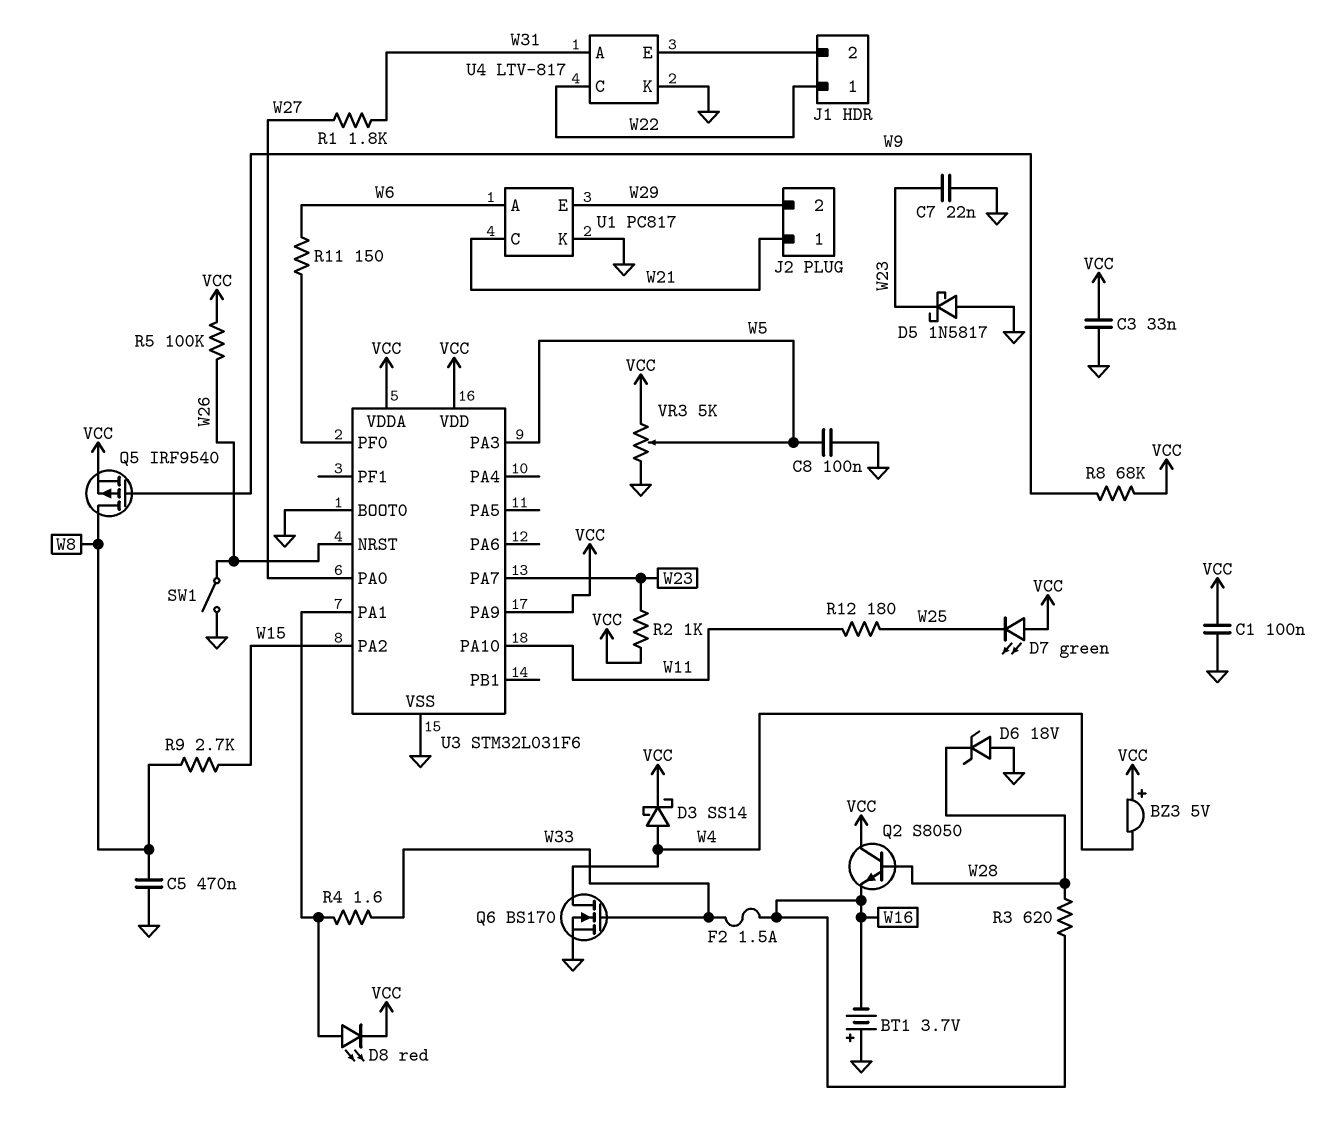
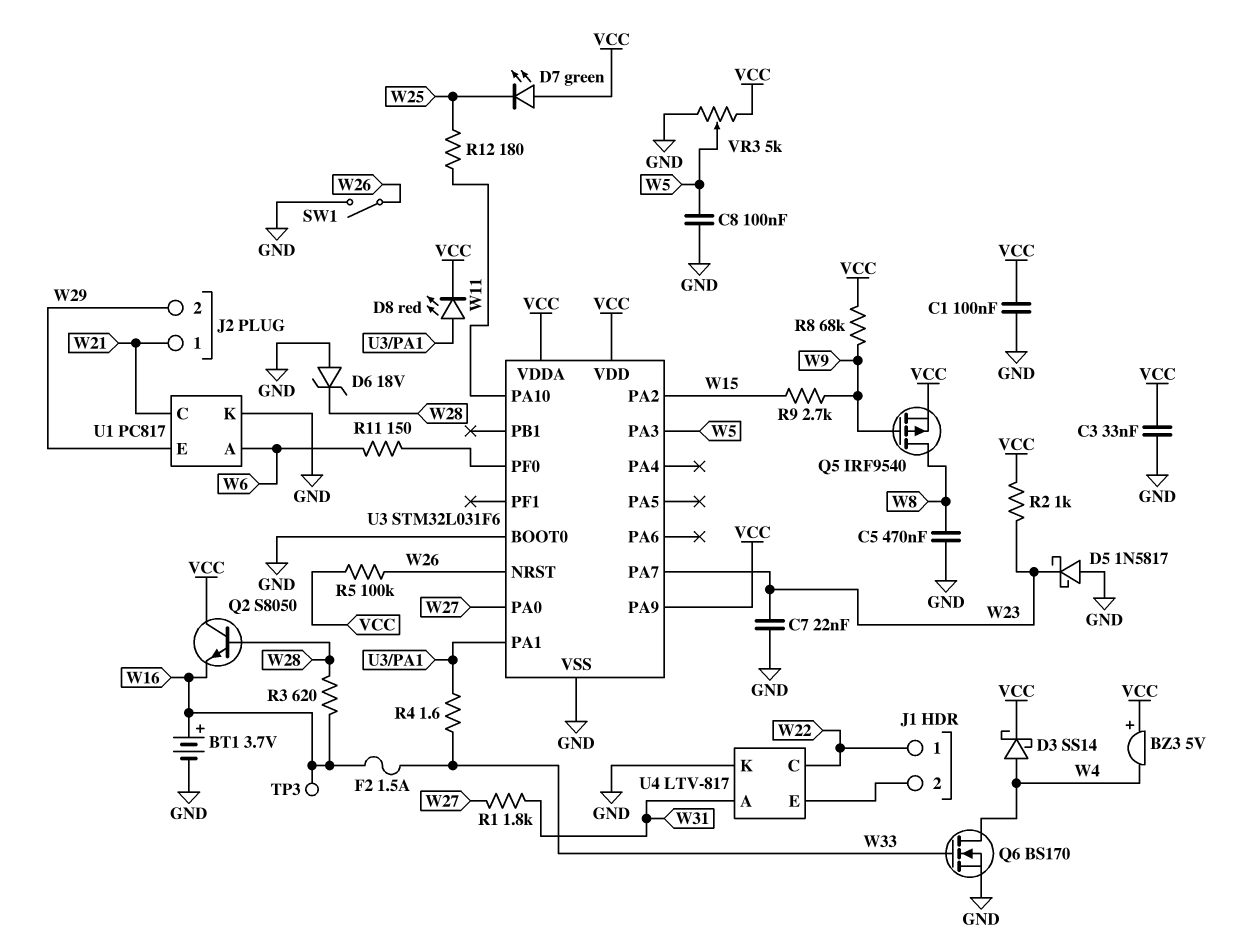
BT1: 3.7V (plus GND, minus W16) -> 3.7V (plus W16, minus GND)
R9: 2.7k (W8, W15) -> 2.7k (W9, W15)
TP3: none -> test point (W16)

